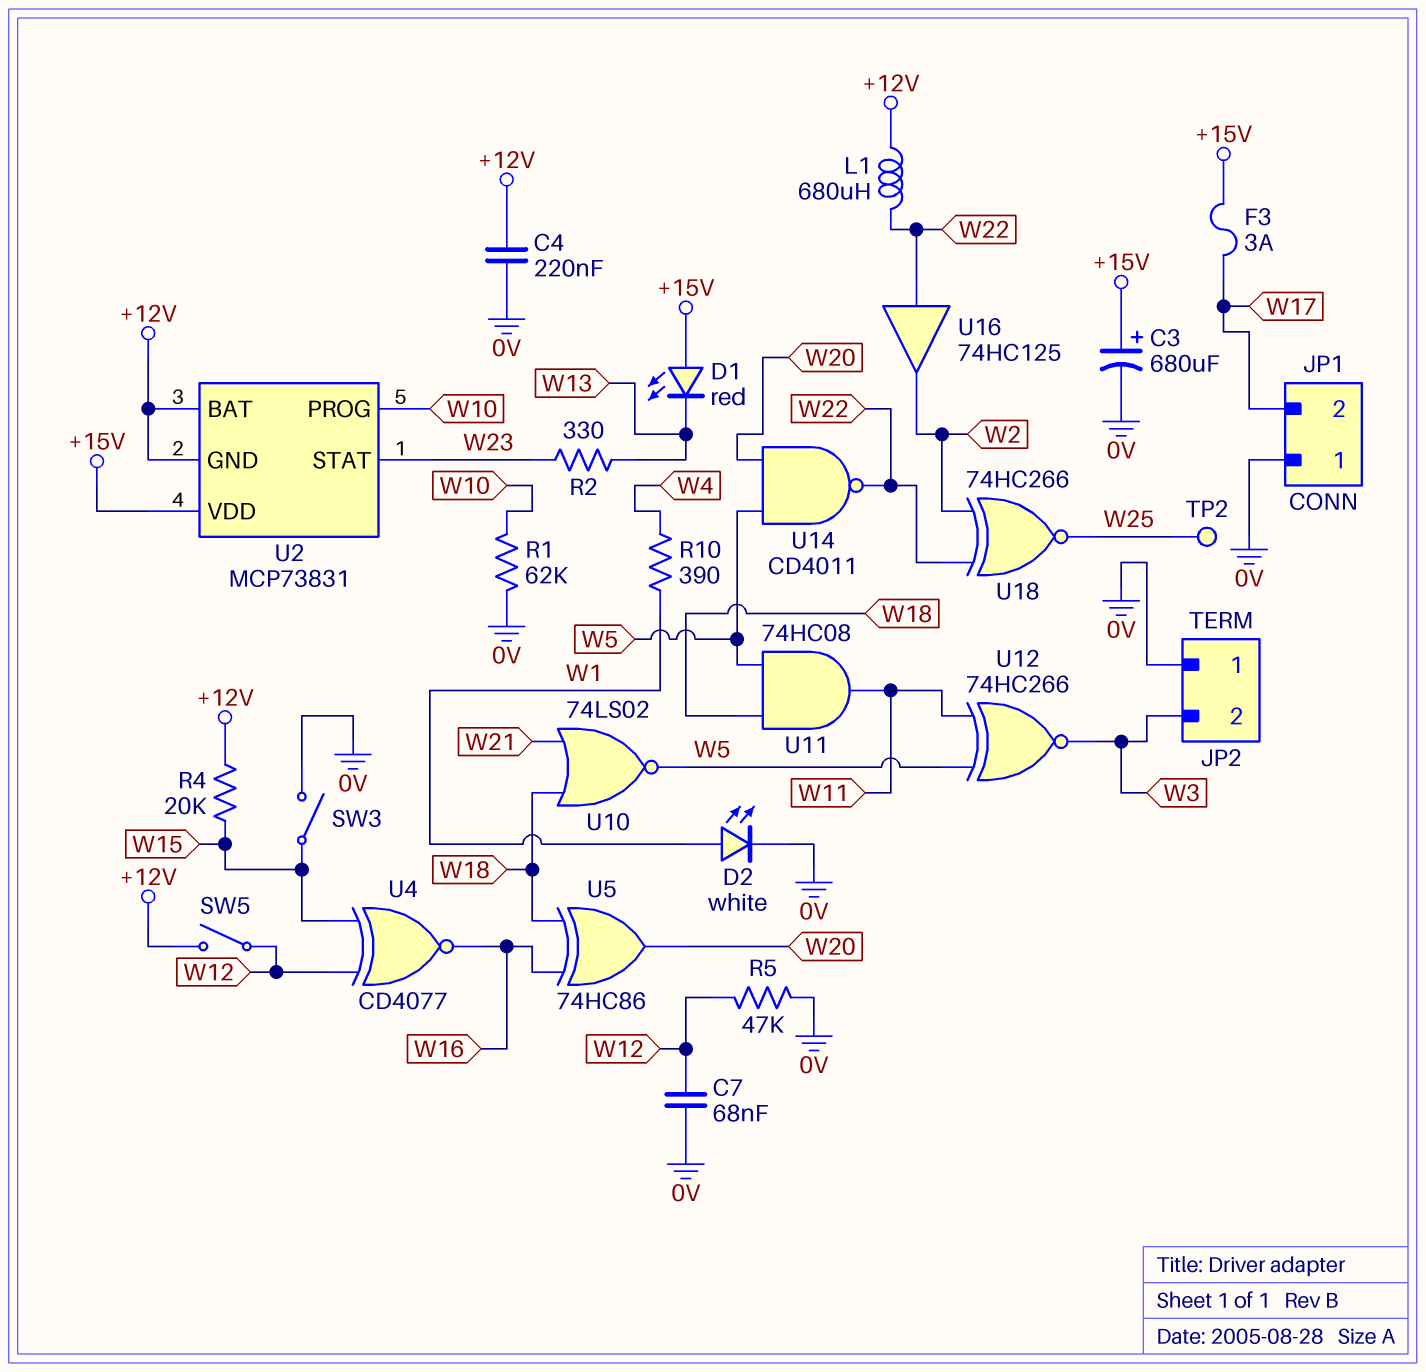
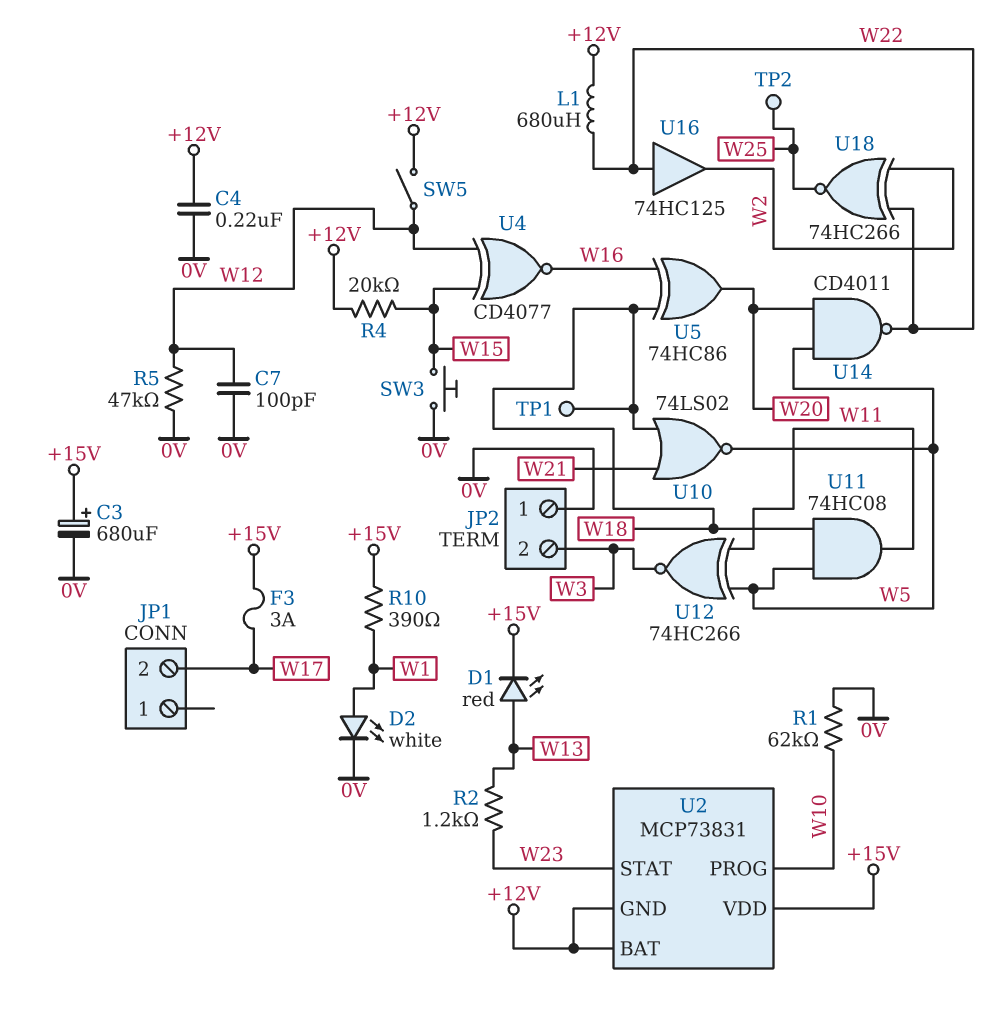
C7: 68nF (0V, W12) -> 100pF (0V, W12)
D1: LED red (A +15V, K W13) -> LED red (A W13, K +15V)
JP1 pin 1: 0V -> none
R2: 330 (W13, W23) -> 1.2k (W13, W23)
R10: 390 (W1, W4) -> 390 (+15V, W1)
SW3: switch (0V, W15) -> button (0V, W15)
TP1: none -> test point (W18)

